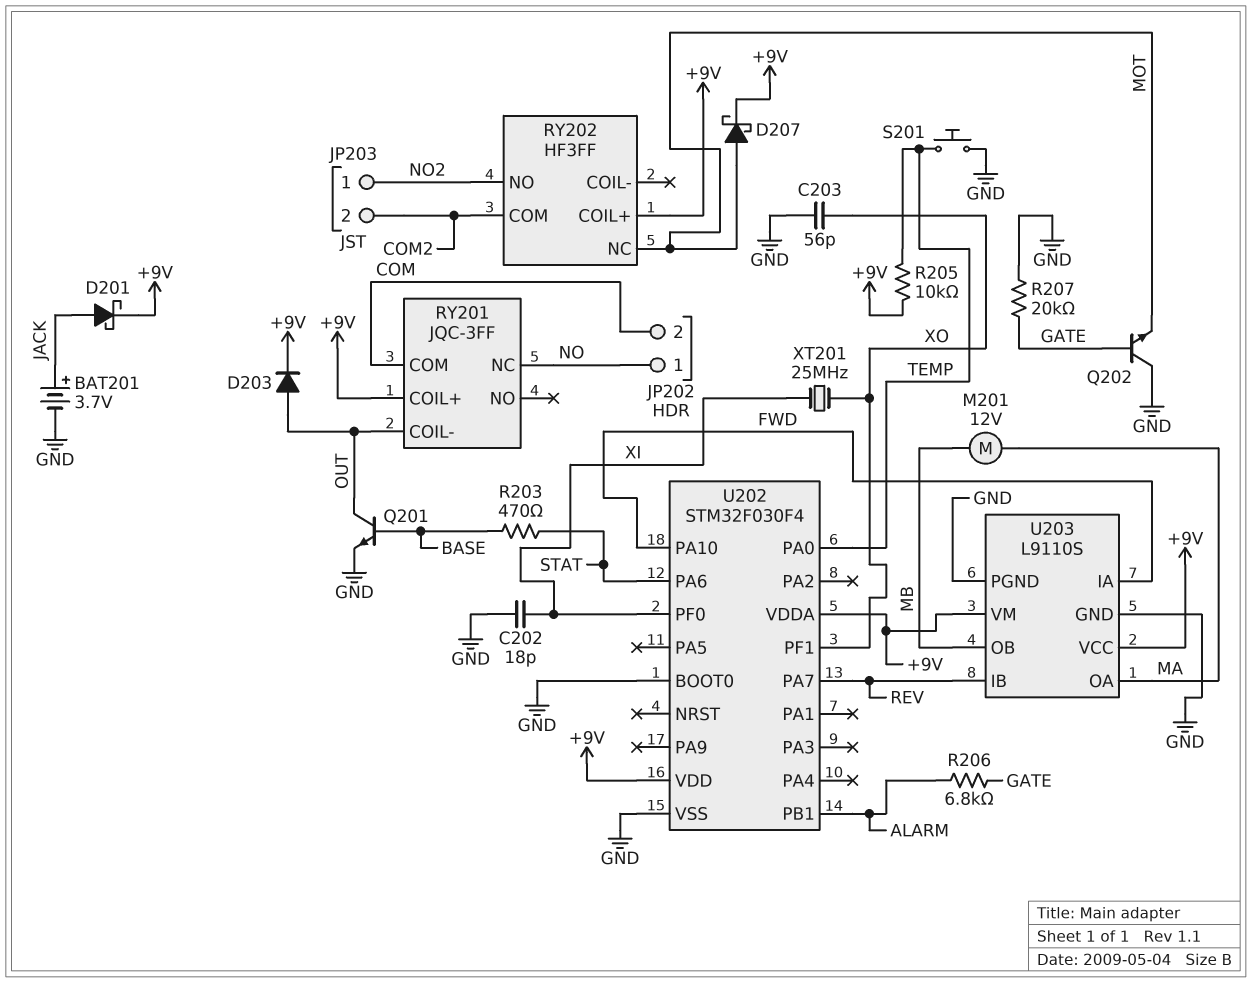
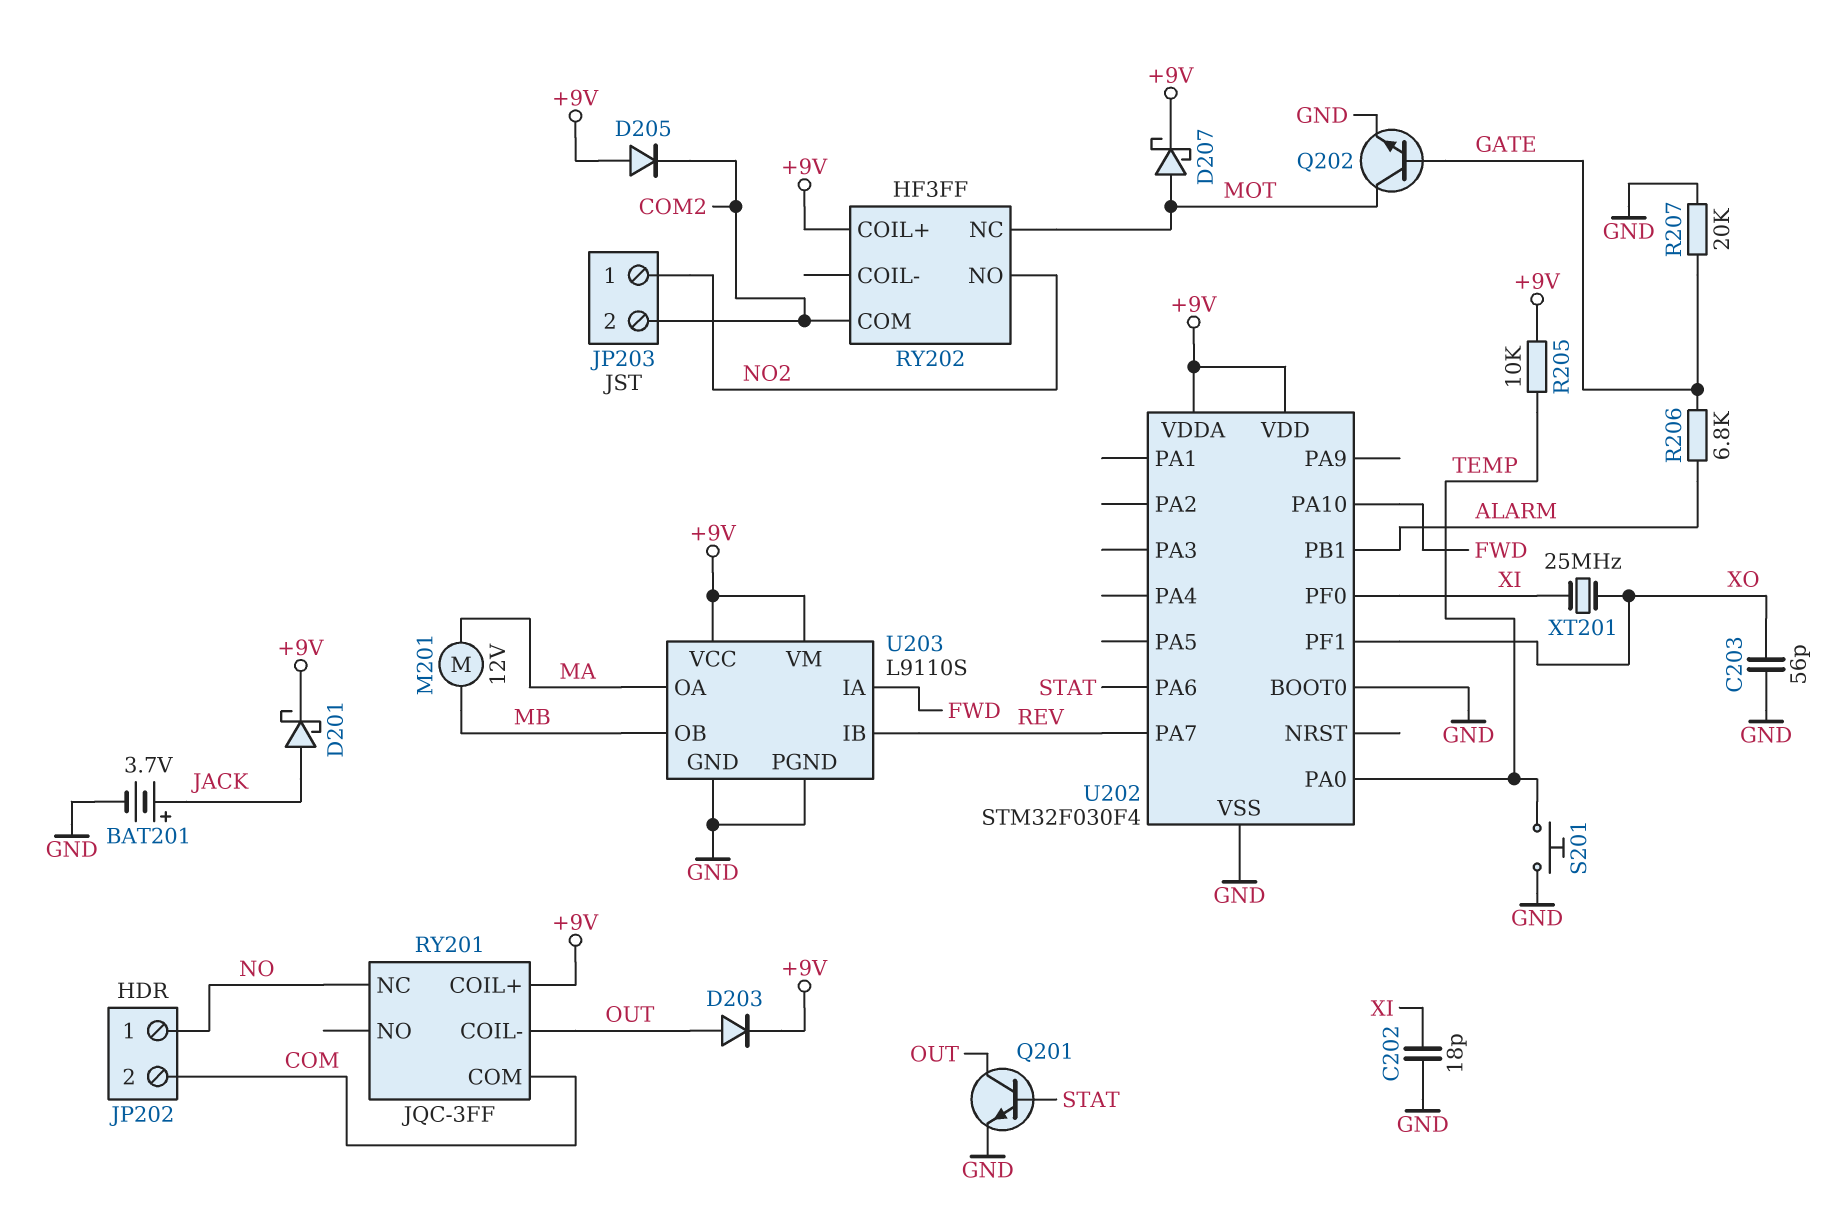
D205: none -> diode (A +9V, K COM2)
Q201: NPN (B BASE, C OUT, E GND) -> NPN (B STAT, C OUT, E GND)
Q202: NPN (B GATE, C GND, E MOT) -> NPN (B GATE, C MOT, E GND)
R203: 470 (BASE, STAT) -> none

